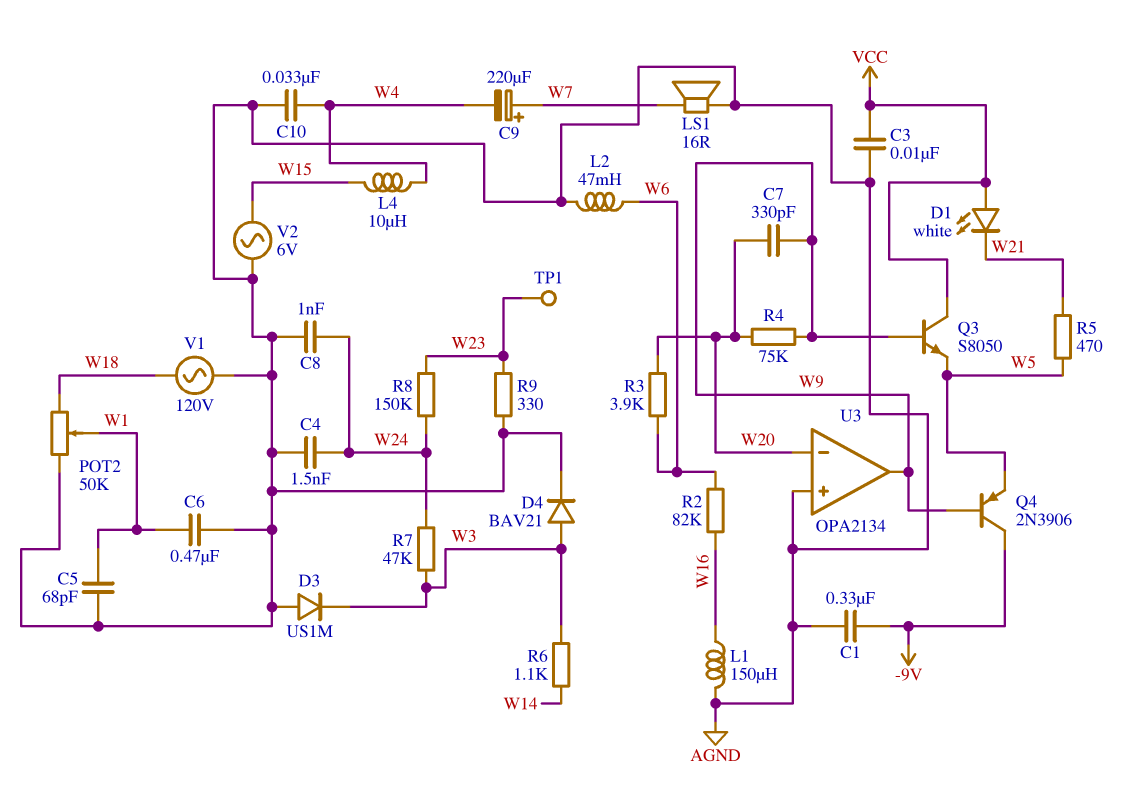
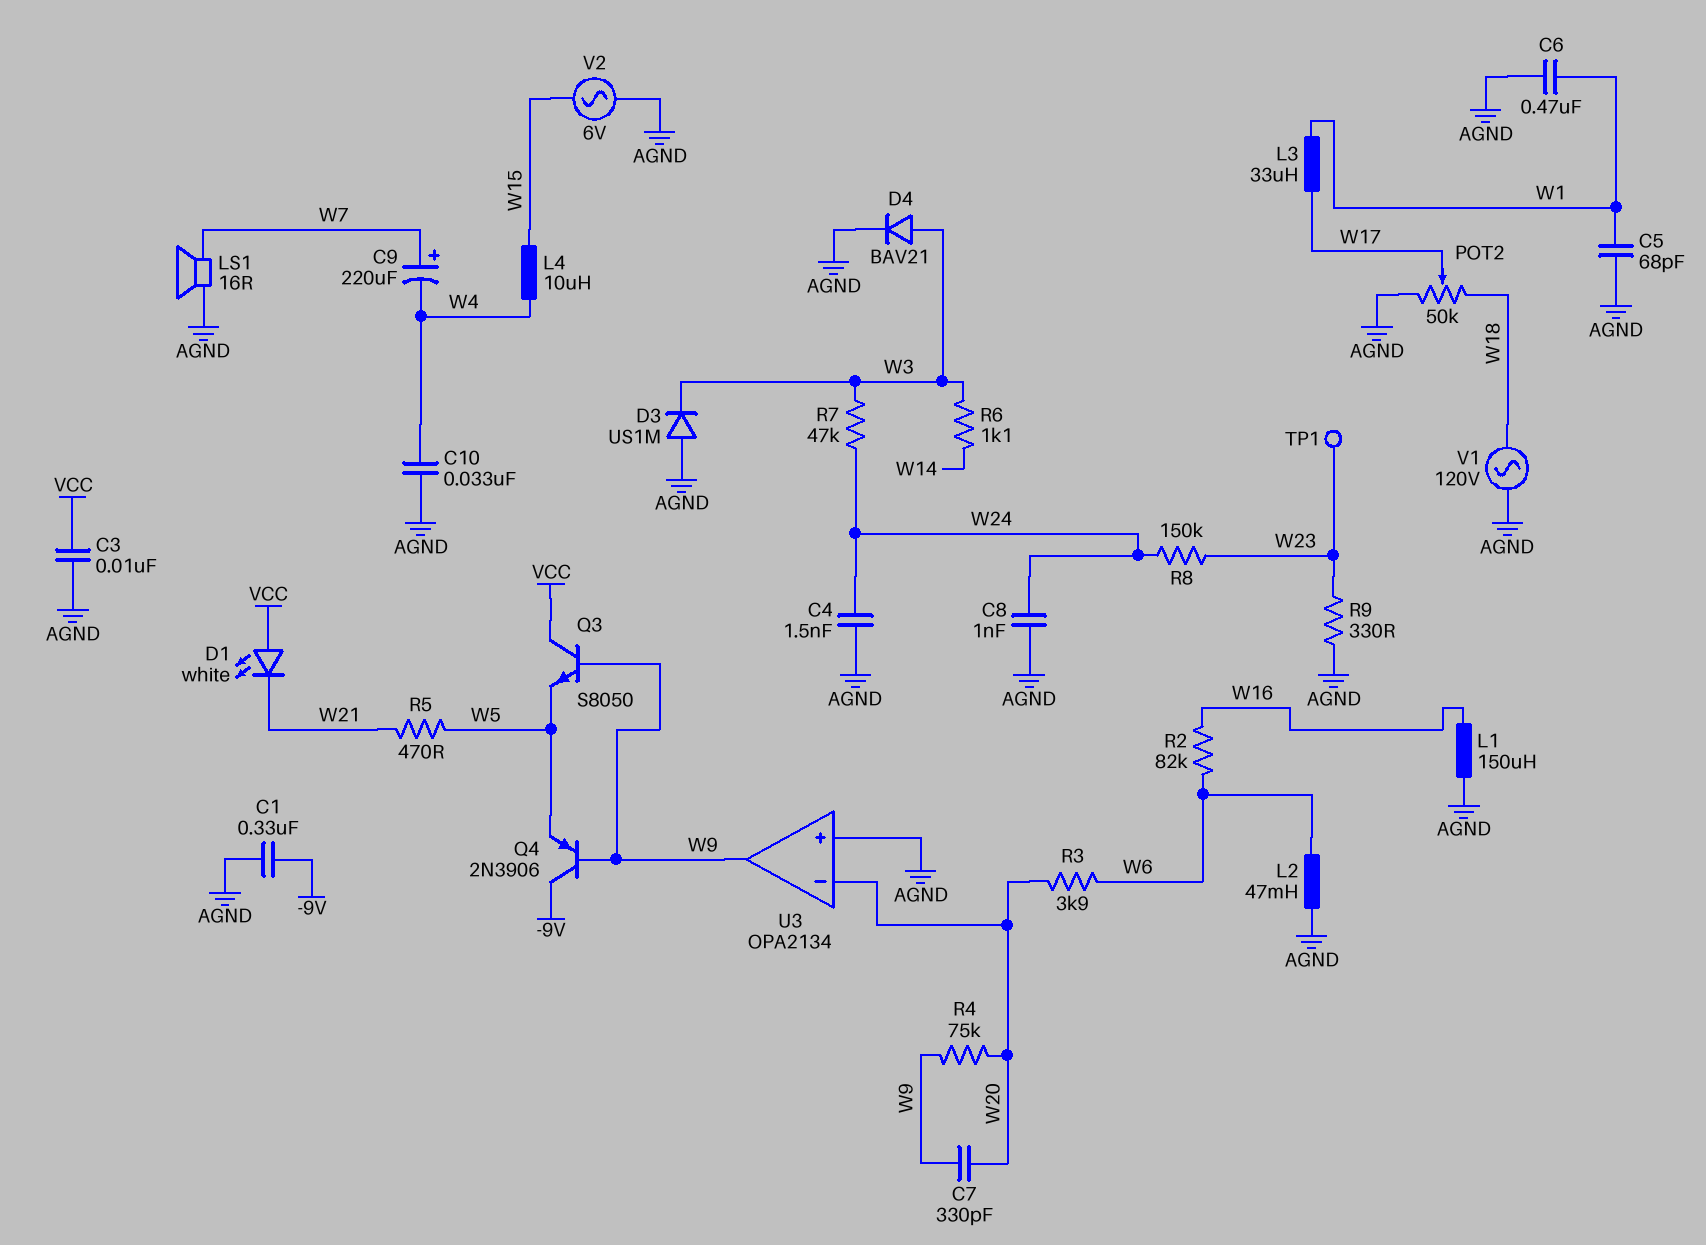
L3: none -> 33uH (W1, W17)
POT2: 50k (AGND, W18, wiper W1) -> 50k (AGND, W18, wiper W17)

